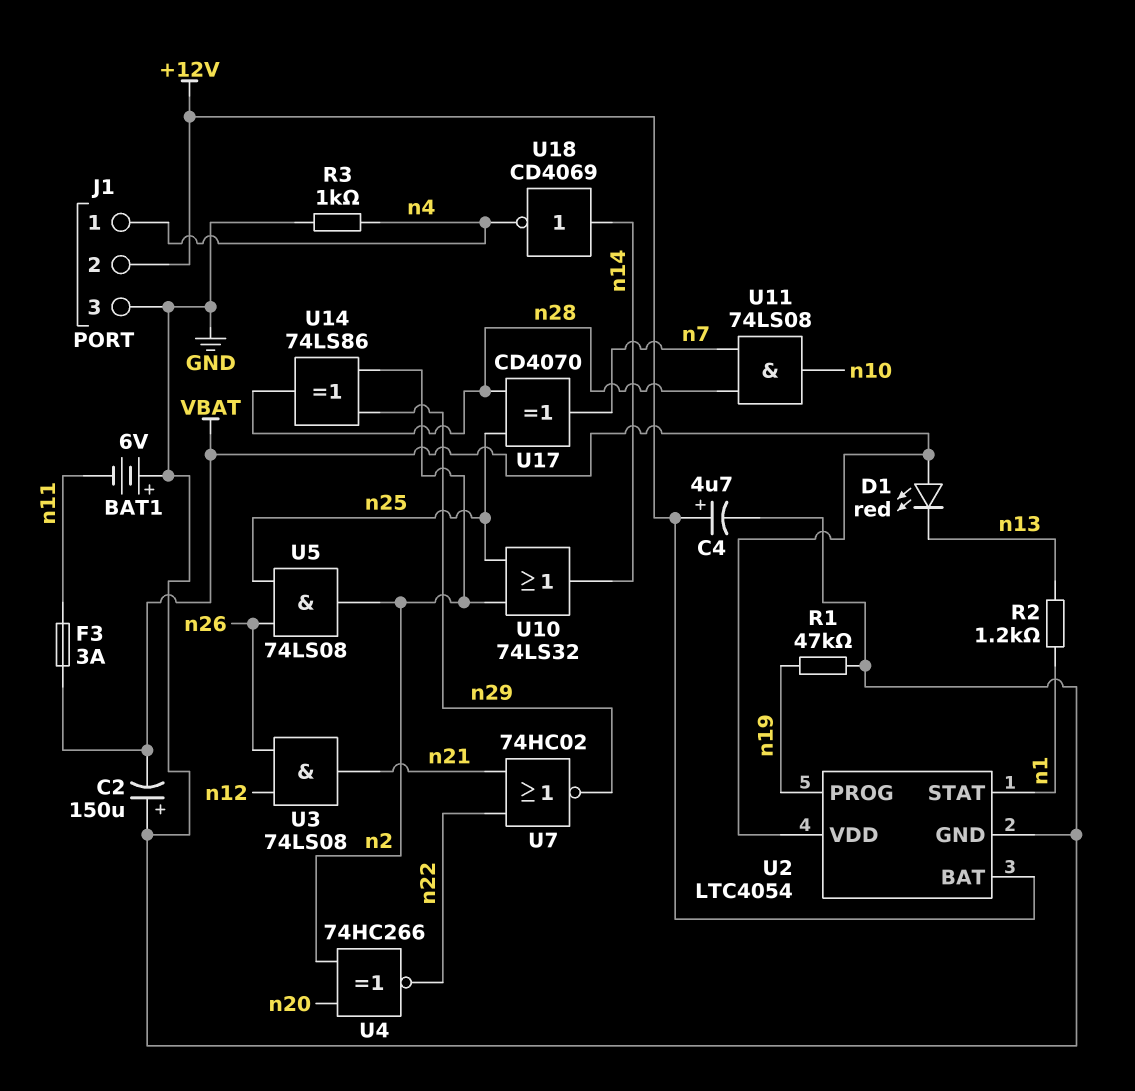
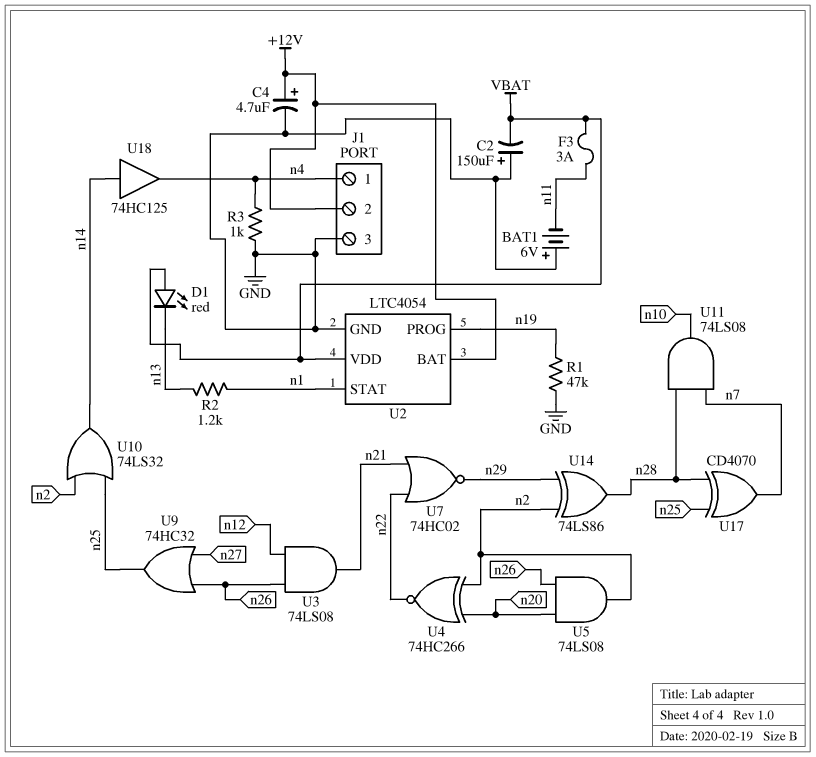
U5: AND 74LS08 (in n25, in n26, out n2) -> AND 74LS08 (in n20, in n26, out n2)
U9: none -> OR 74HC32 (in n26, in n27, out n25)
U18: NOT CD4069 (in n14, out n4) -> buffer 74HC125 (in n14, out n4)

